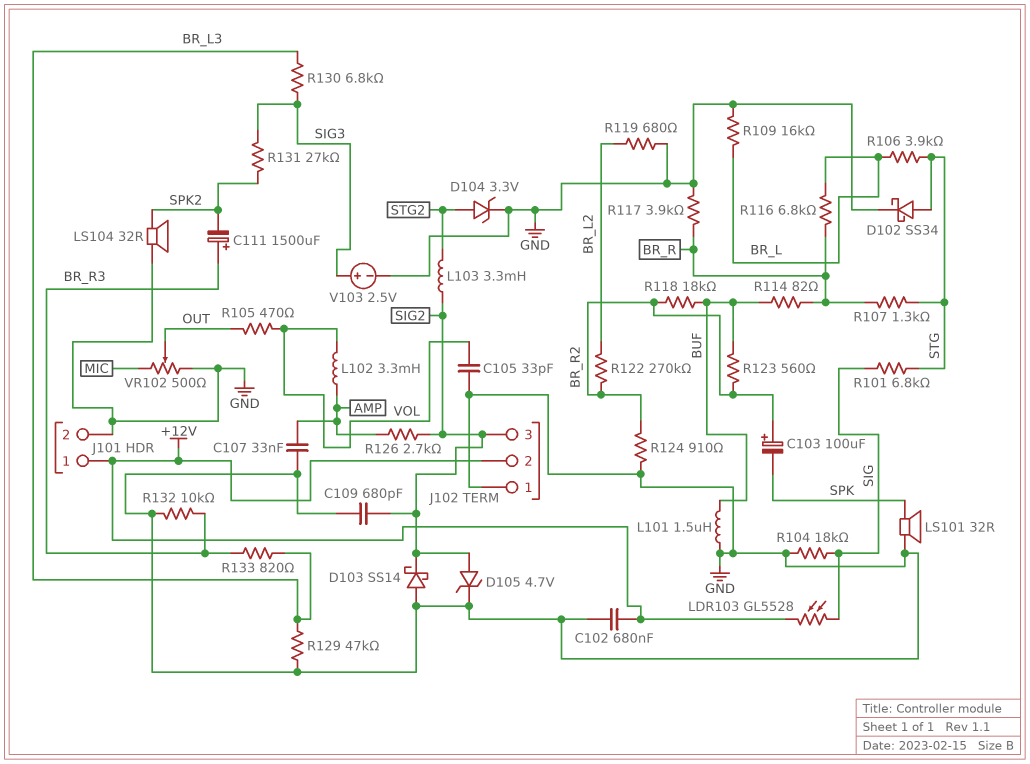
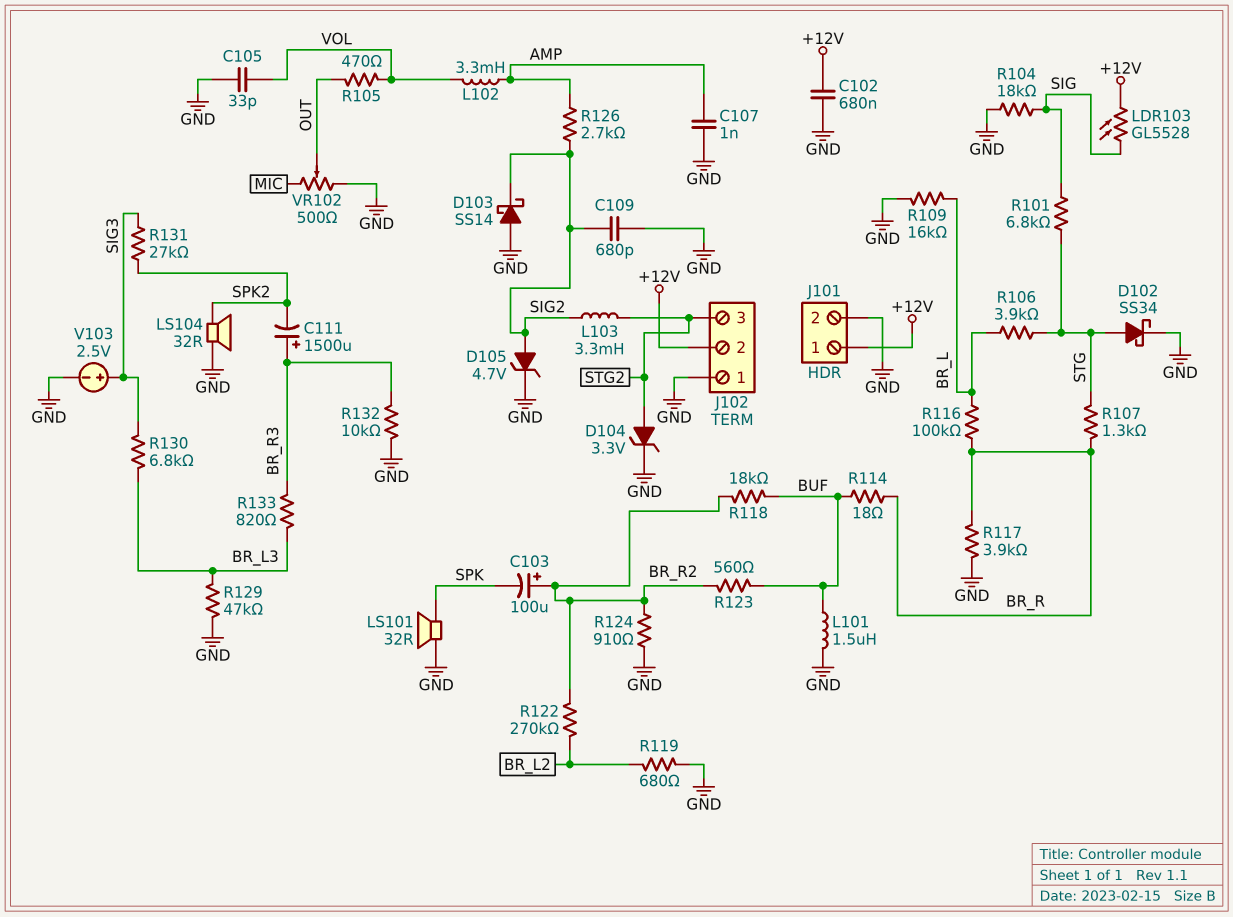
C107: 33nF (AMP, GND) -> 1nF (AMP, GND)
J102 pin 3: SIG2 -> STG2
R114: 82 (BR_R, BUF) -> 18 (BR_R, BUF)
R116: 6.8k (BR_L, BR_R) -> 100k (BR_L, BR_R)

